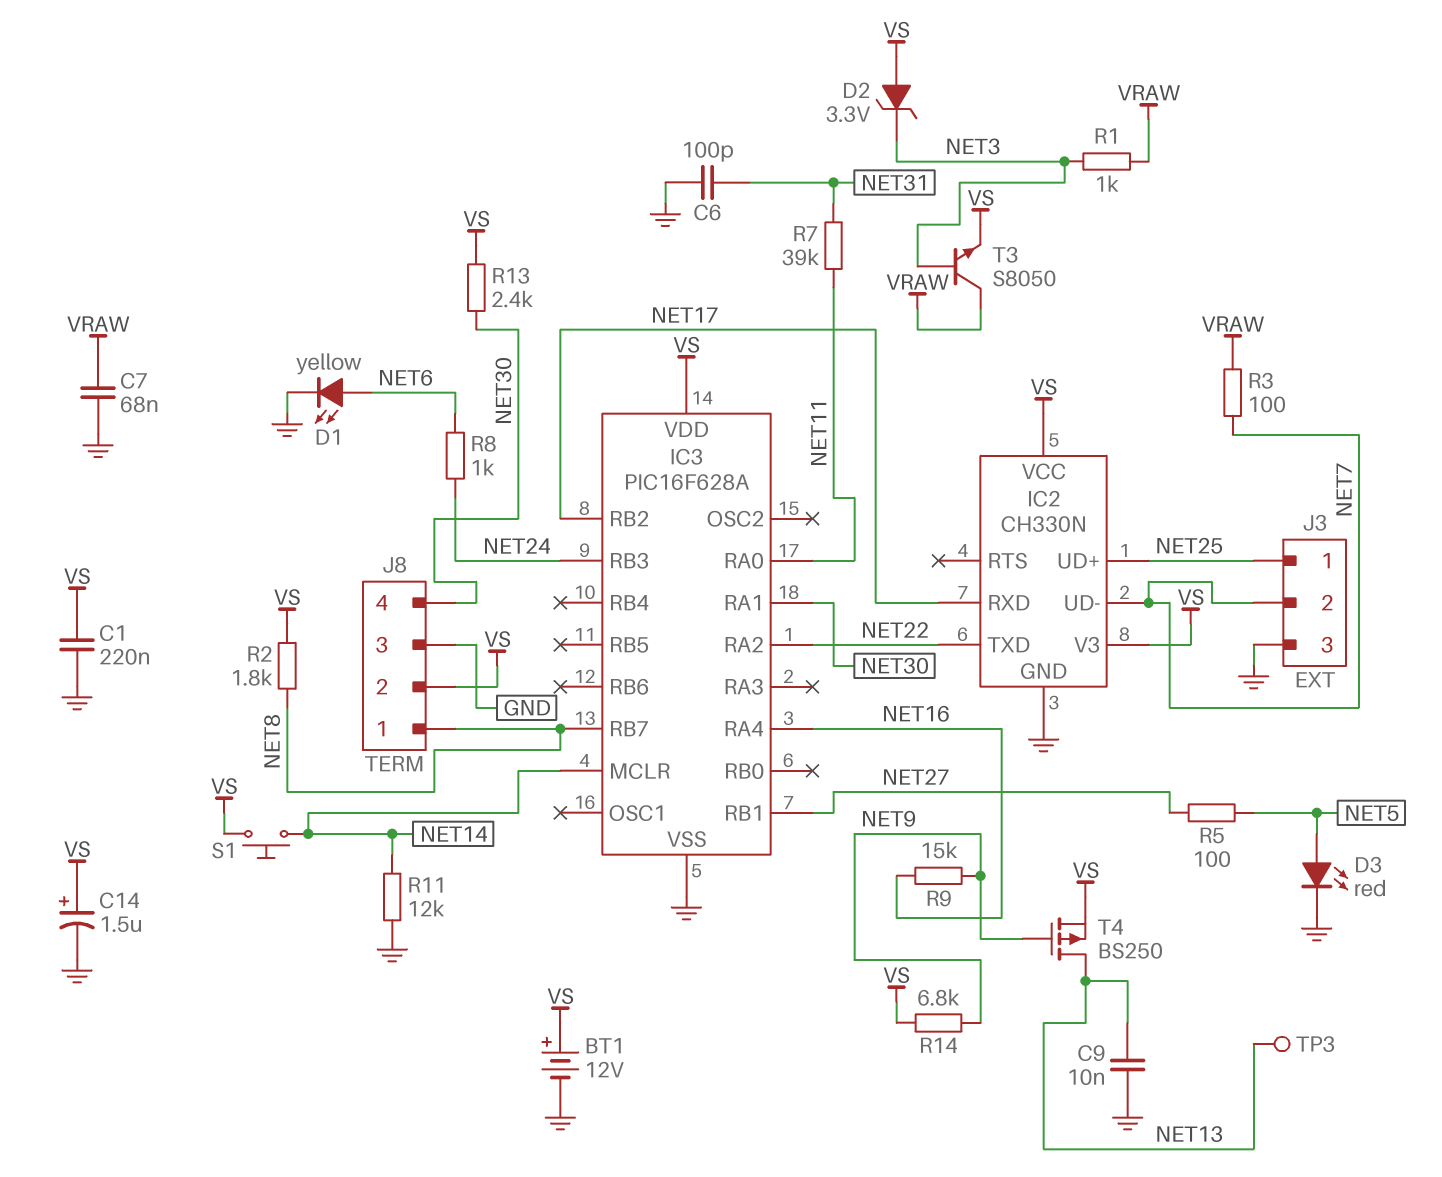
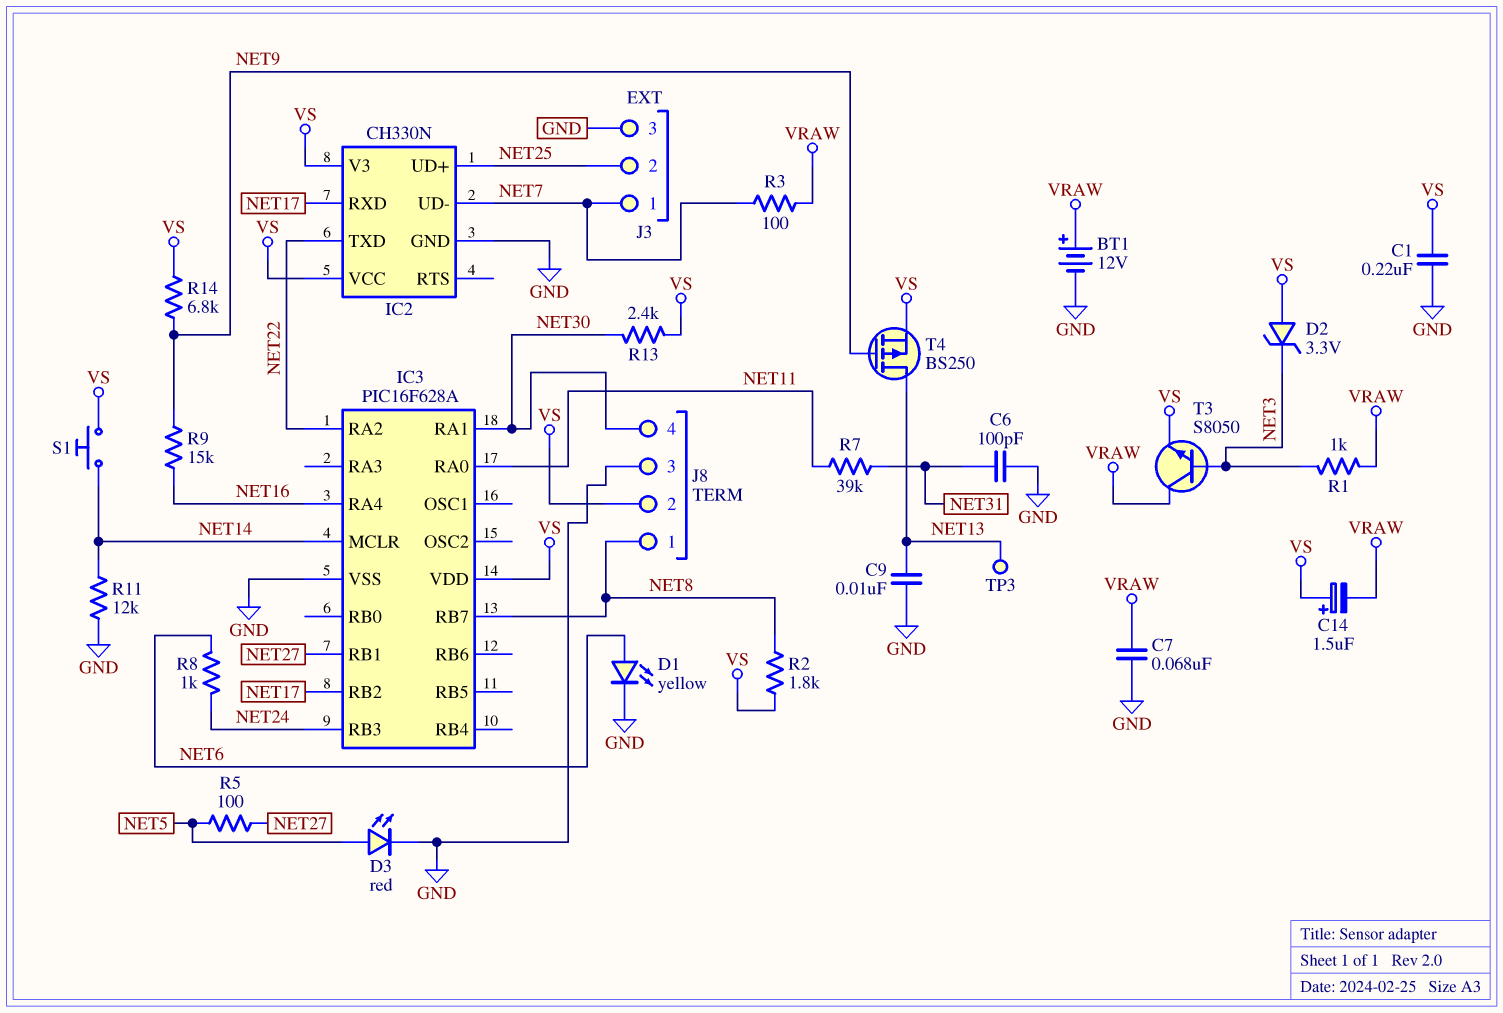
BT1: 12V (plus VS, minus GND) -> 12V (plus VRAW, minus GND)
C14: 1.5uF (plus VS, minus GND) -> 1.5uF (plus VS, minus VRAW)
J3 pin 1: NET25 -> NET7
J3 pin 2: NET7 -> NET25

